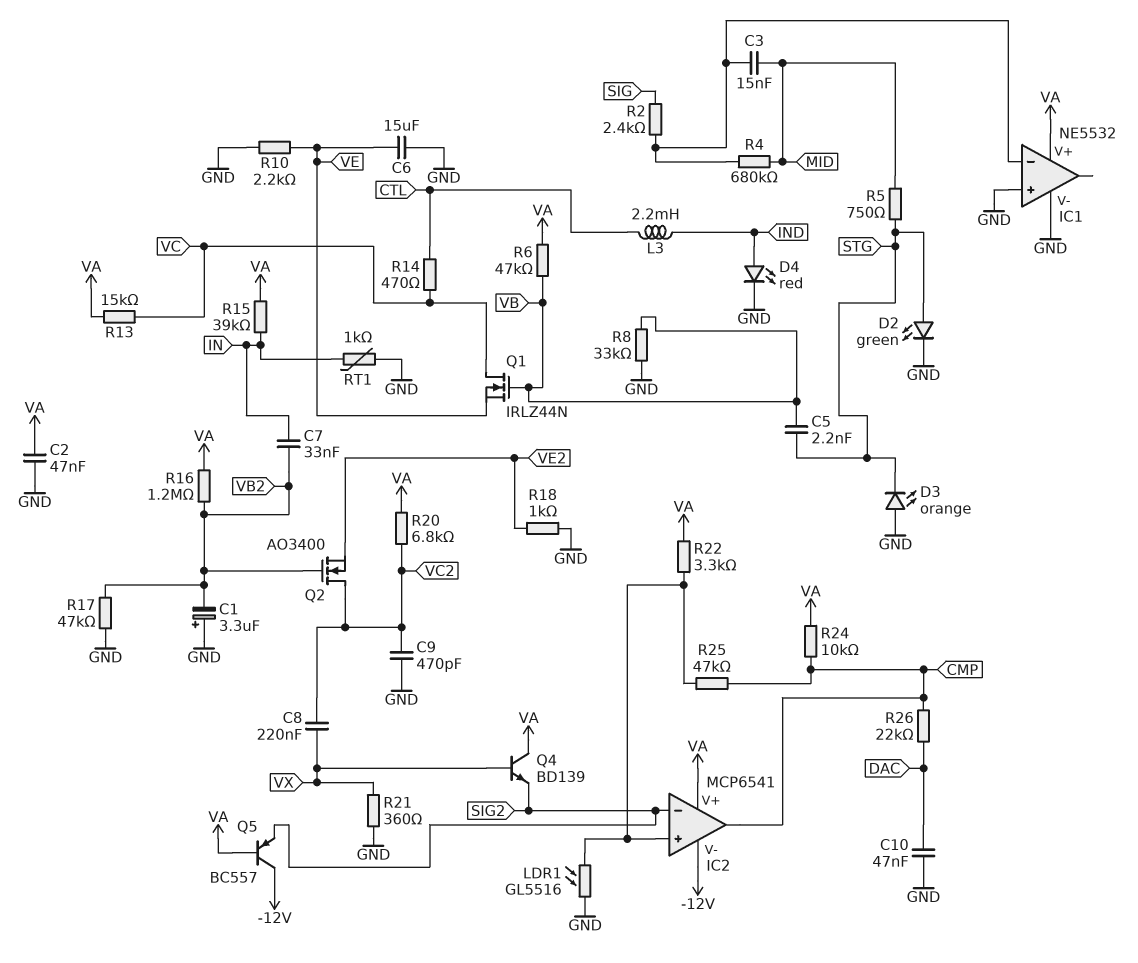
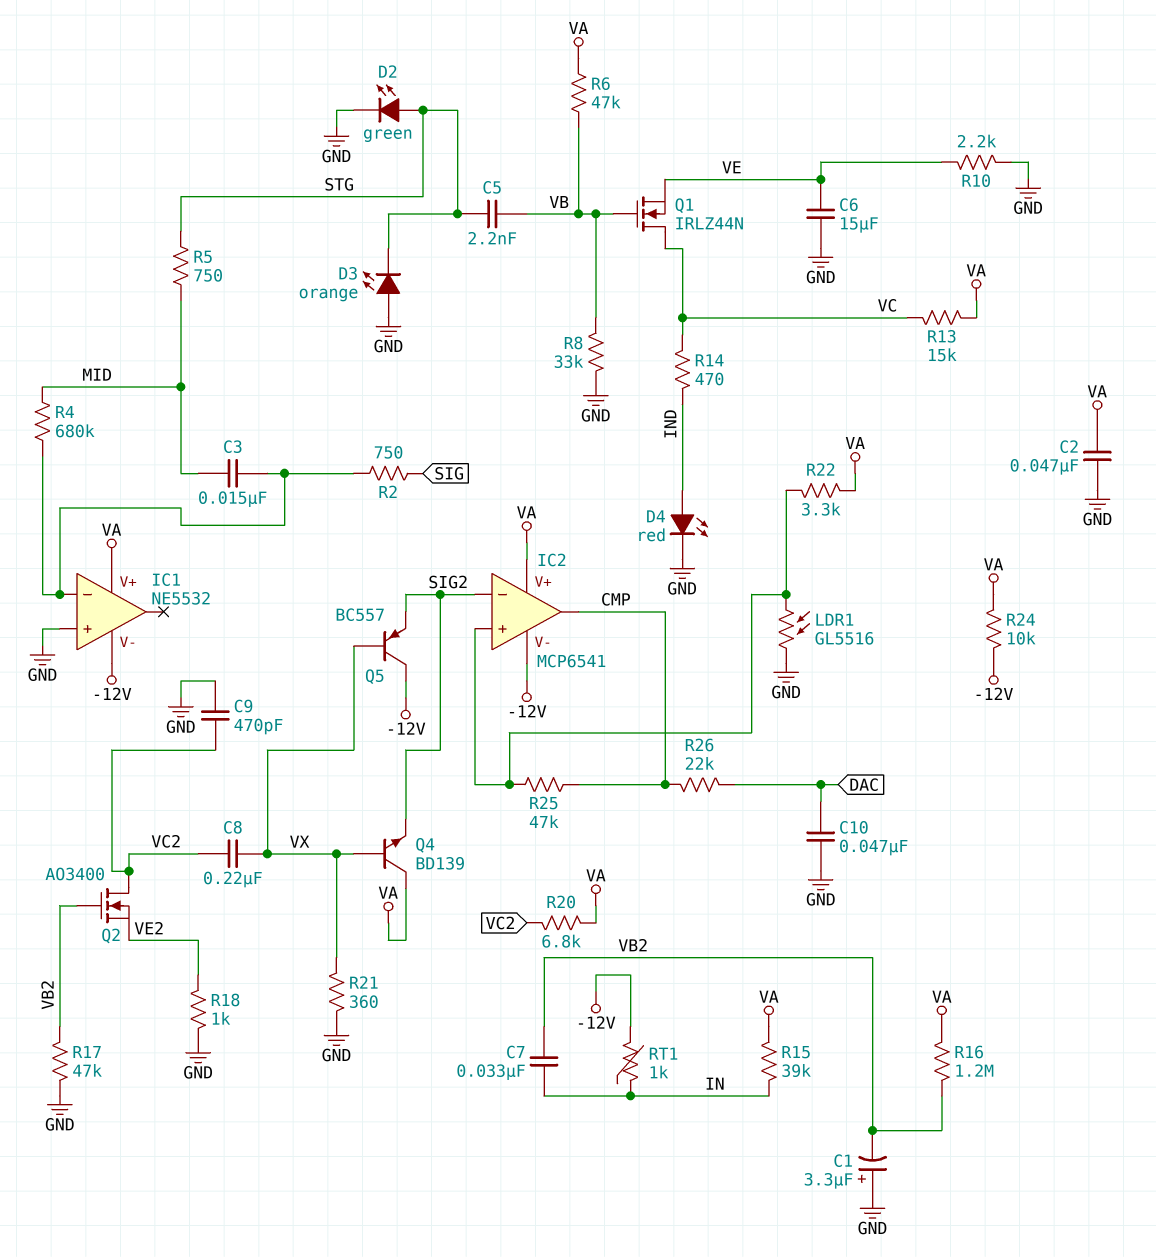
IC1 pin V-: GND -> -12V
L3: 2.2mH (CTL, IND) -> none
Q5: PNP BC557 (B VA, C -12V, E SIG2) -> PNP BC557 (B VX, C -12V, E SIG2)
R2: 2.4k (IC1/in-, SIG) -> 750 (IC1/in-, SIG)
R14: 470 (CTL, VC) -> 470 (IND, VC)
R24: 10k (CMP, VA) -> 10k (-12V, VA)
RT1: 1k (GND, IN) -> 1k (-12V, IN)

